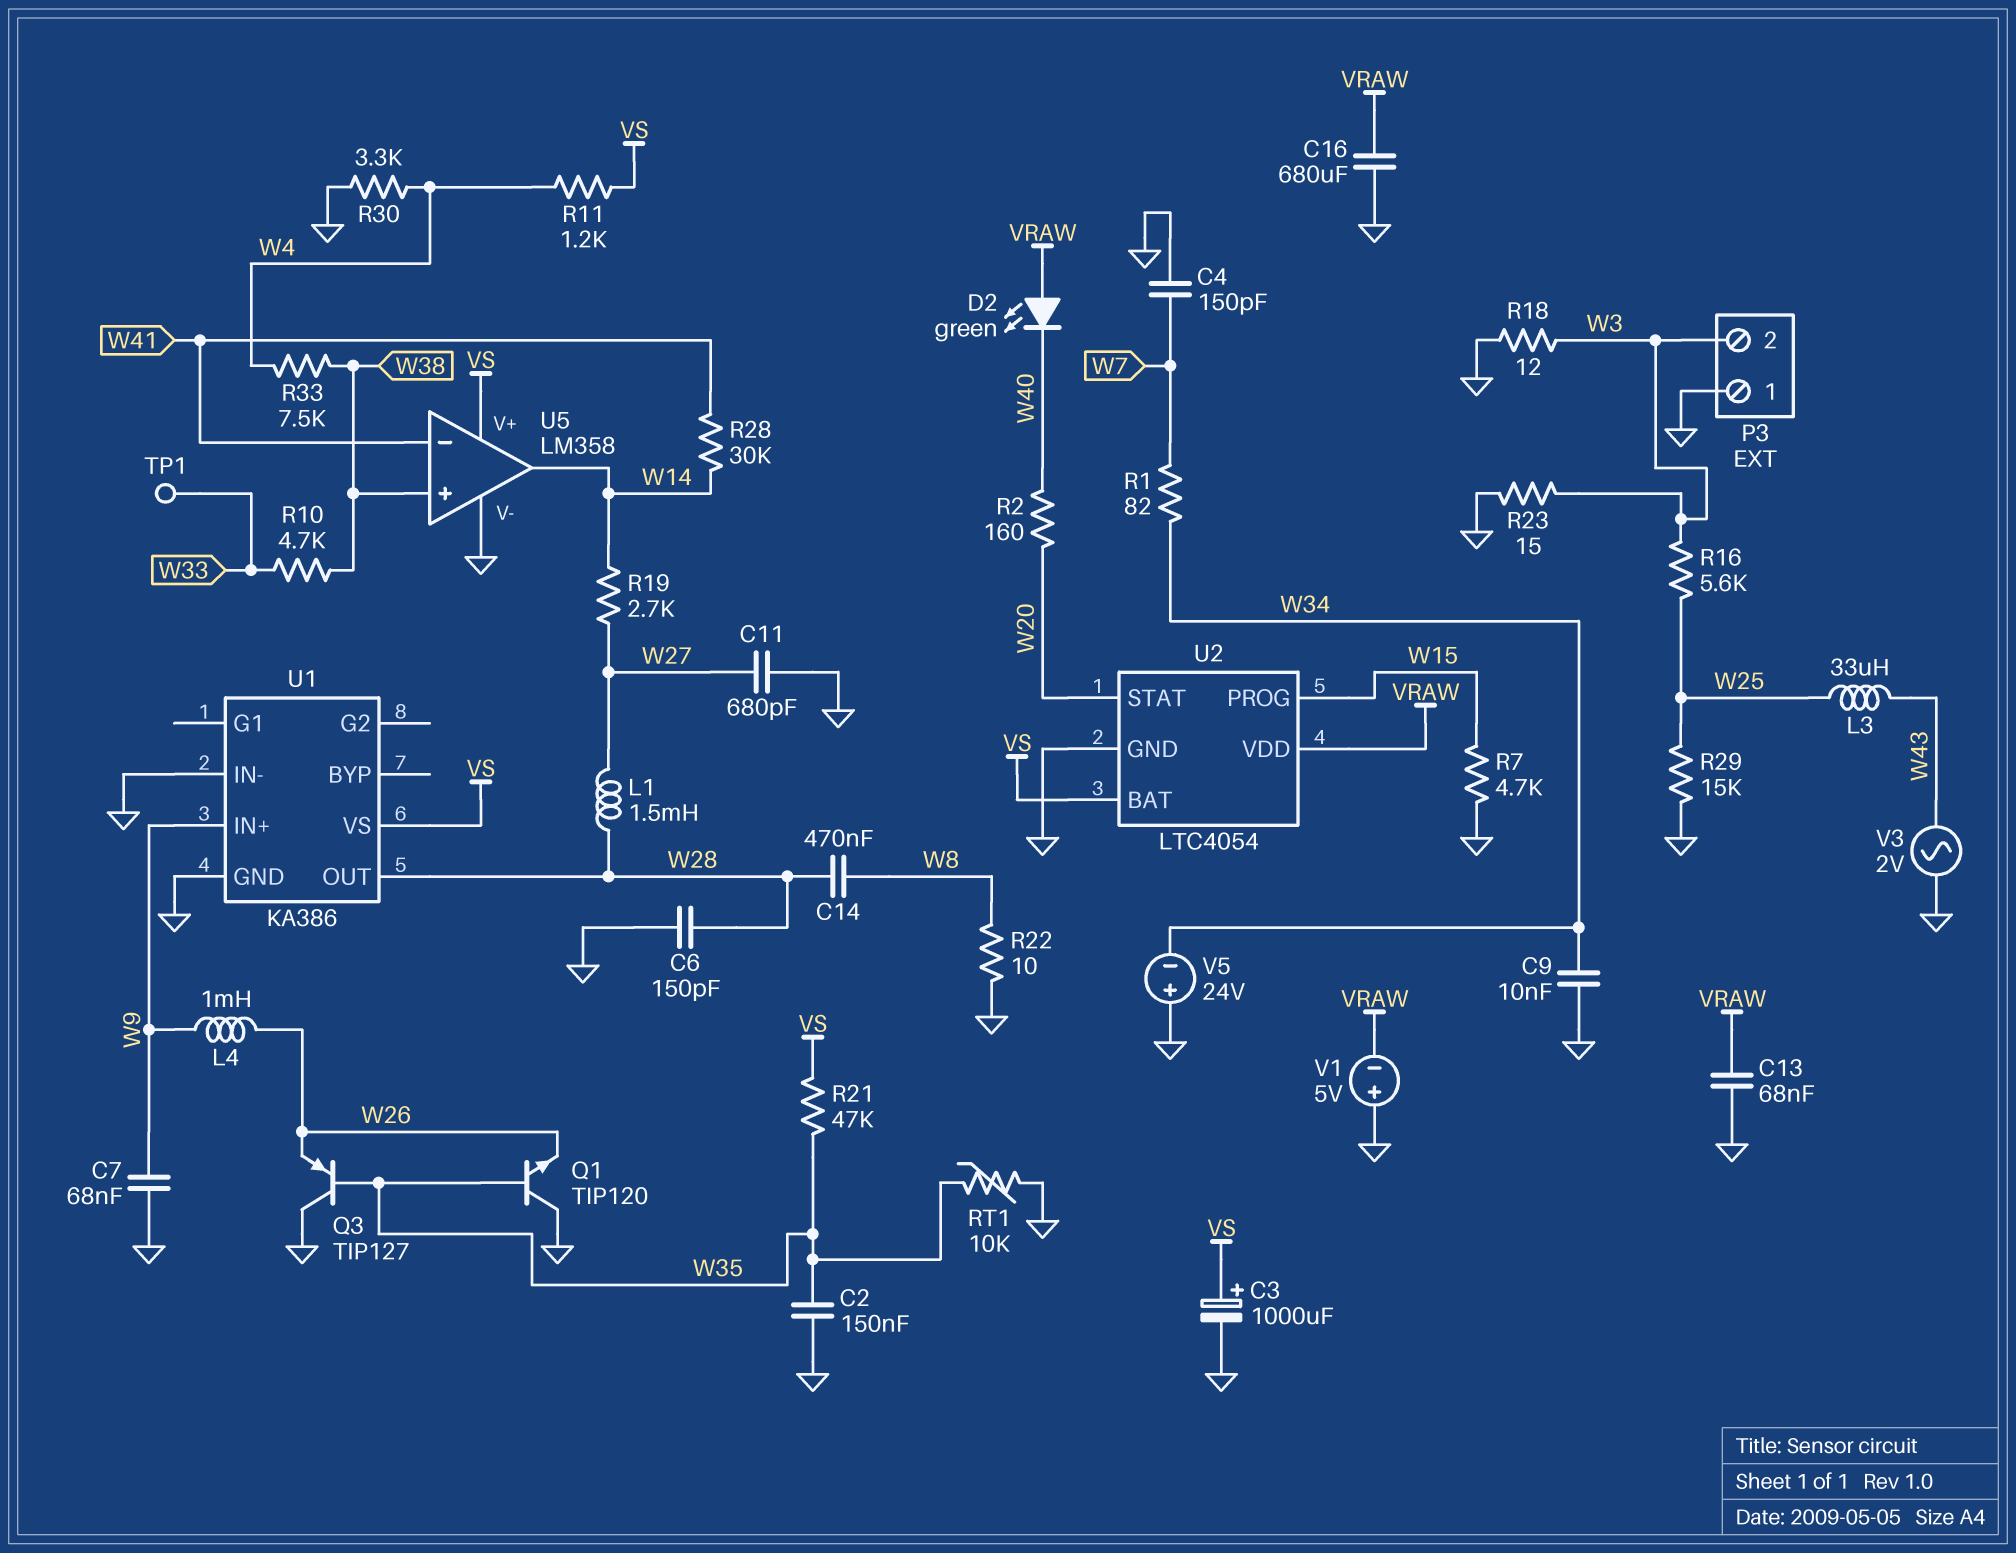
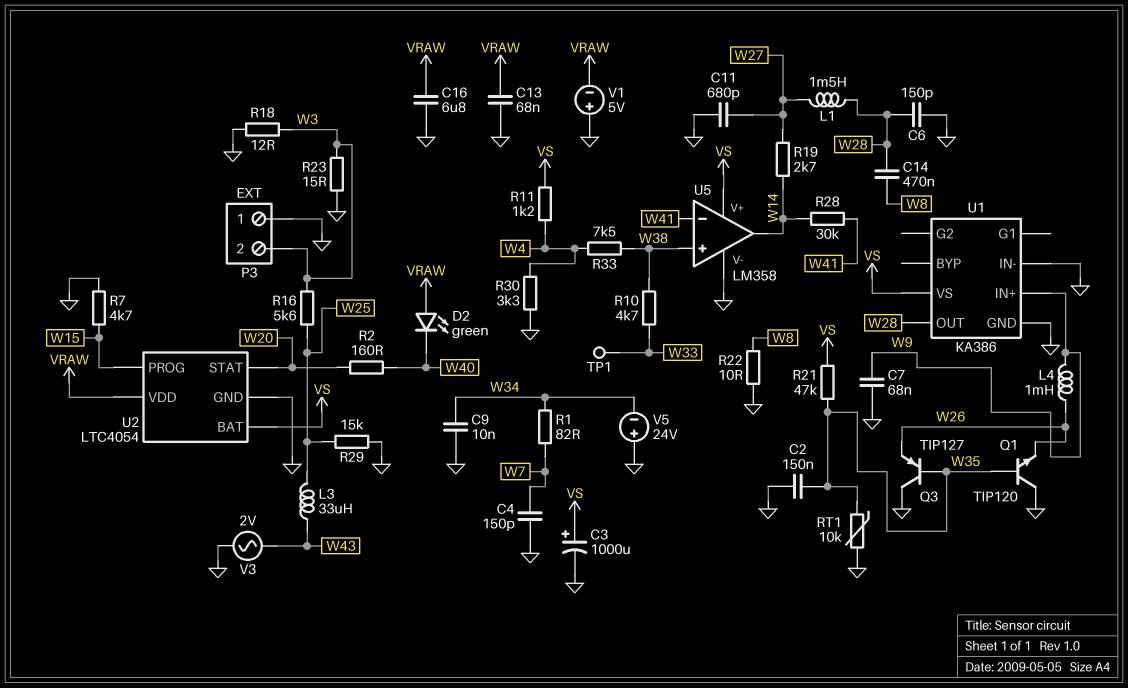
C16: 680uF (GND, VRAW) -> 6.8uF (GND, VRAW)

